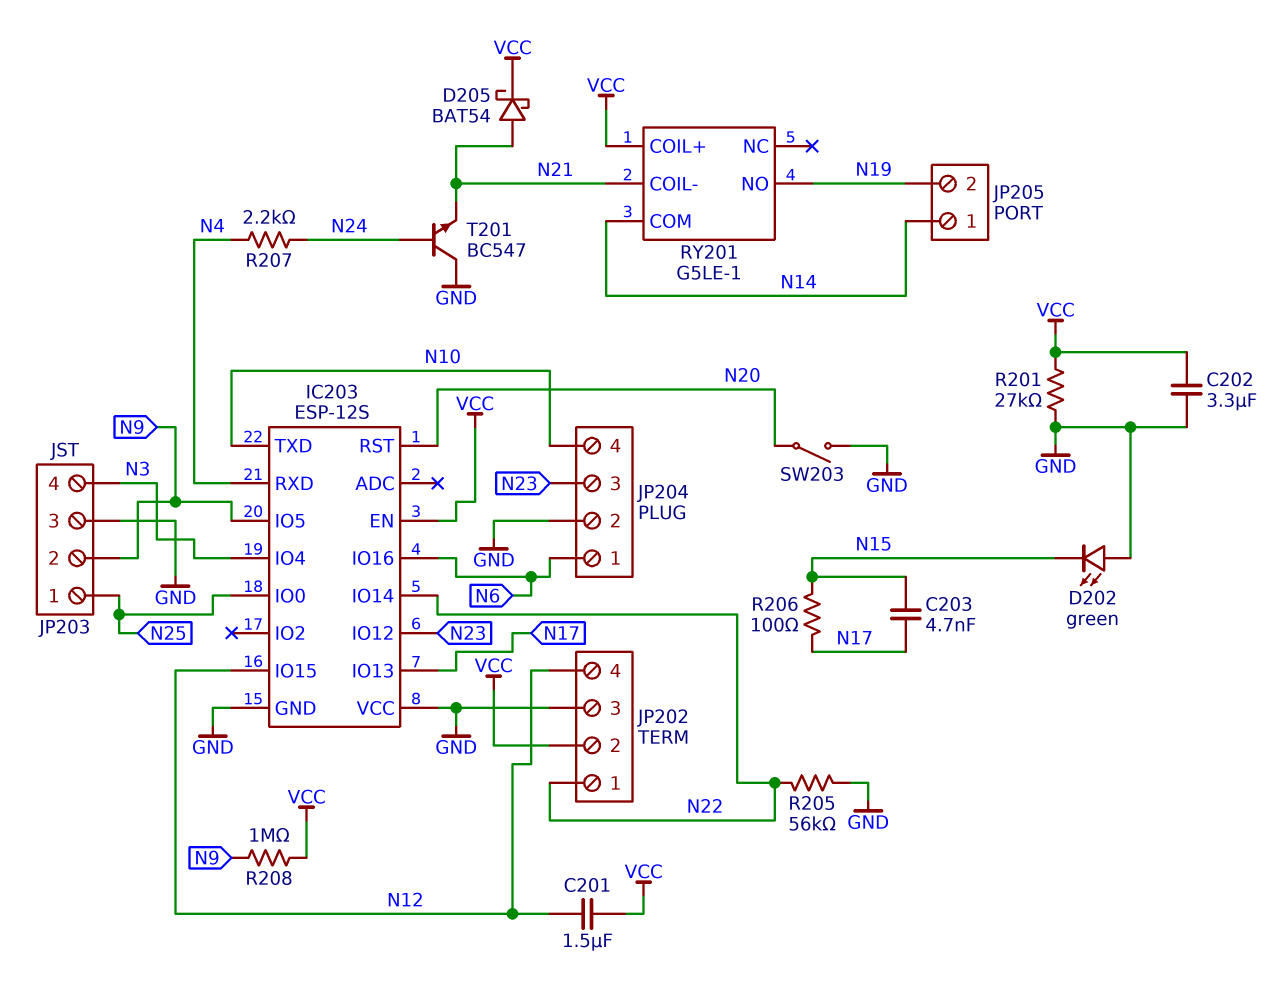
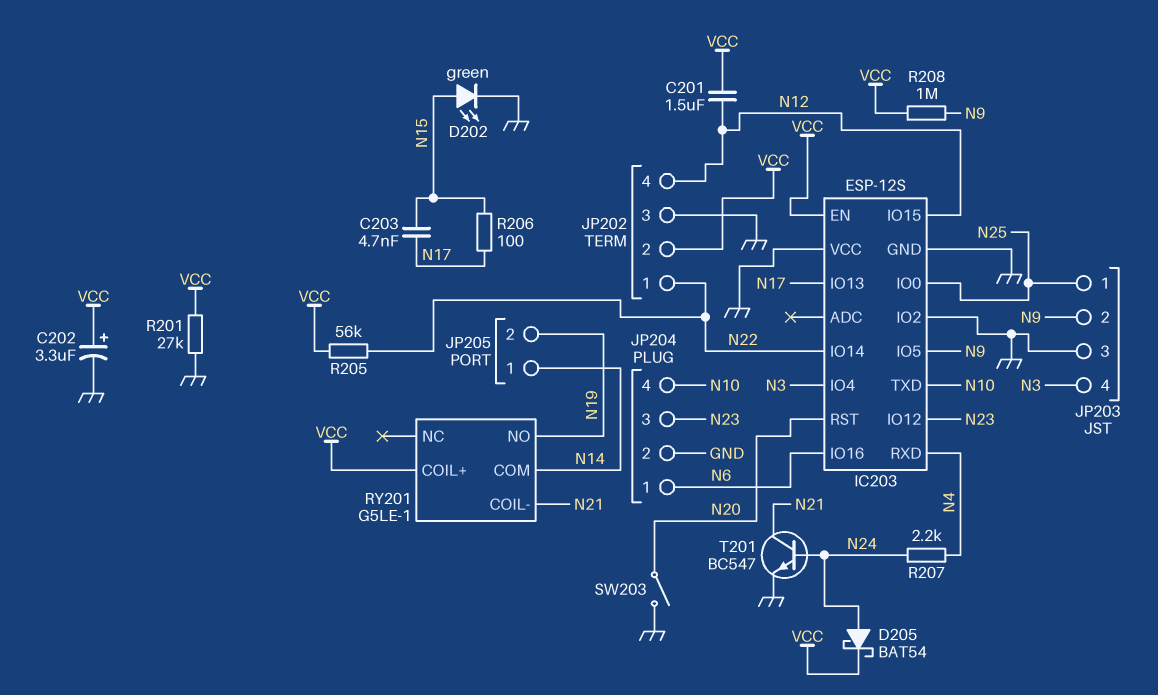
C202: 3.3uF (GND, VCC) -> 3.3uF (plus VCC, minus GND)
D202: LED green (A GND, K N15) -> LED green (A N15, K GND)
D205: schottky BAT54 (A N21, K VCC) -> schottky BAT54 (A N24, K VCC)
IC203 pin IO2: none -> GND
R205: 56k (GND, N22) -> 56k (N22, VCC)
T201: NPN BC547 (B N24, C GND, E N21) -> NPN BC547 (B N24, C N21, E GND)

